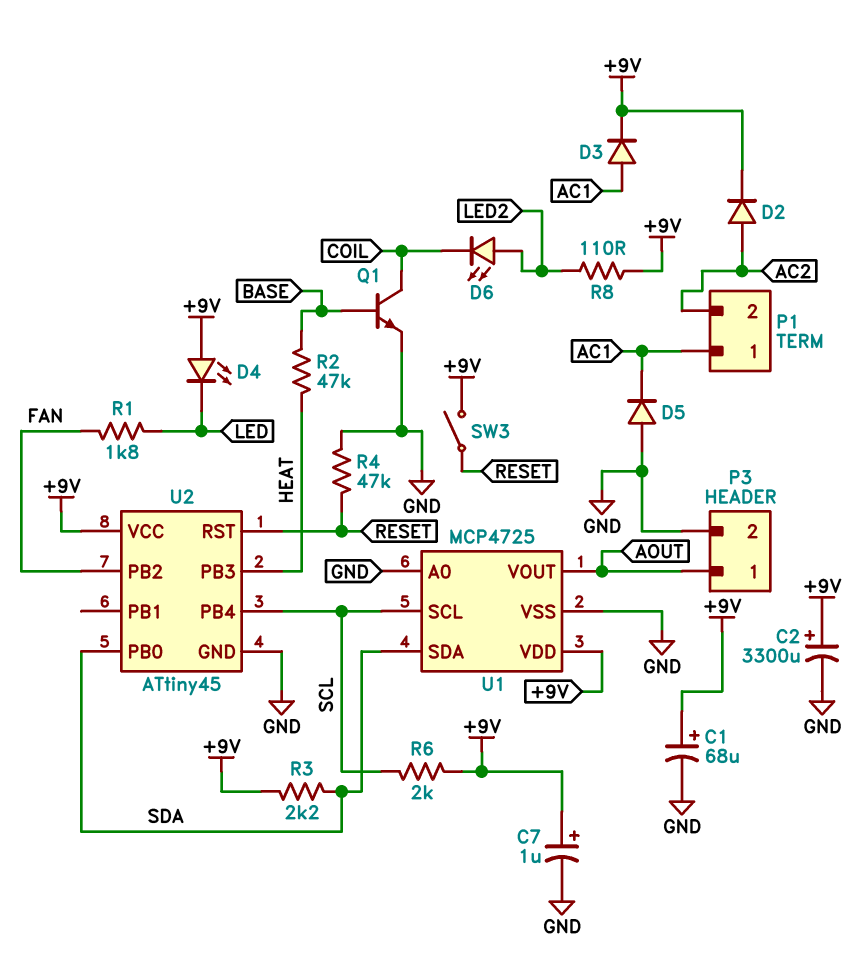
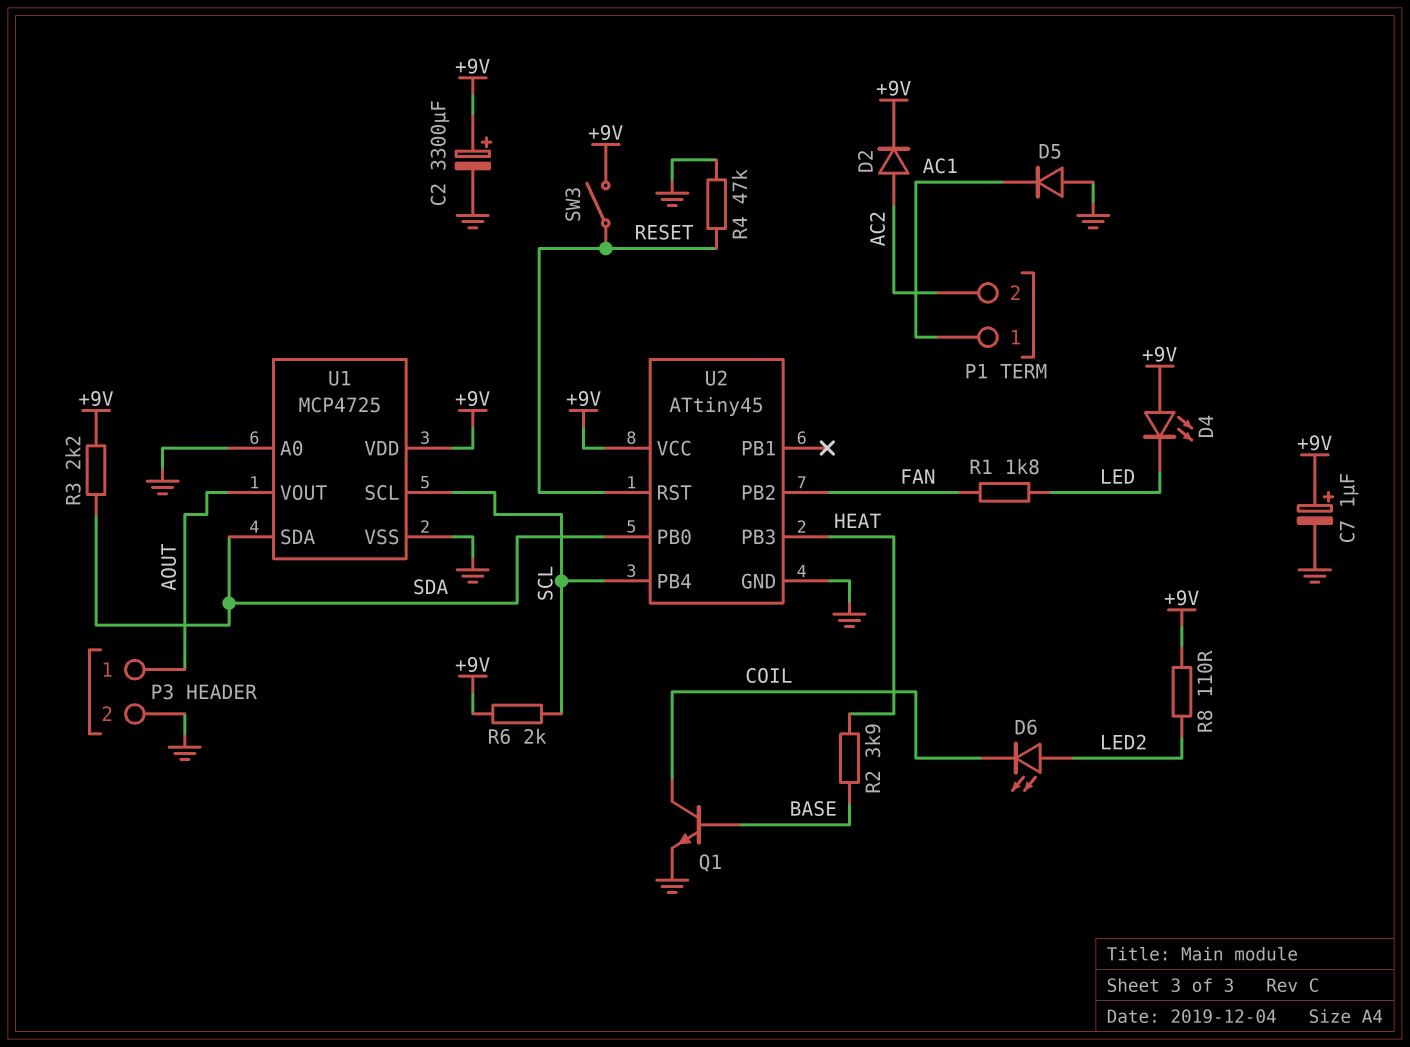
C1: 68uF (plus +9V, minus GND) -> none
D3: diode (A AC1, K +9V) -> none
R2: 47k (BASE, HEAT) -> 3.9k (BASE, HEAT)

